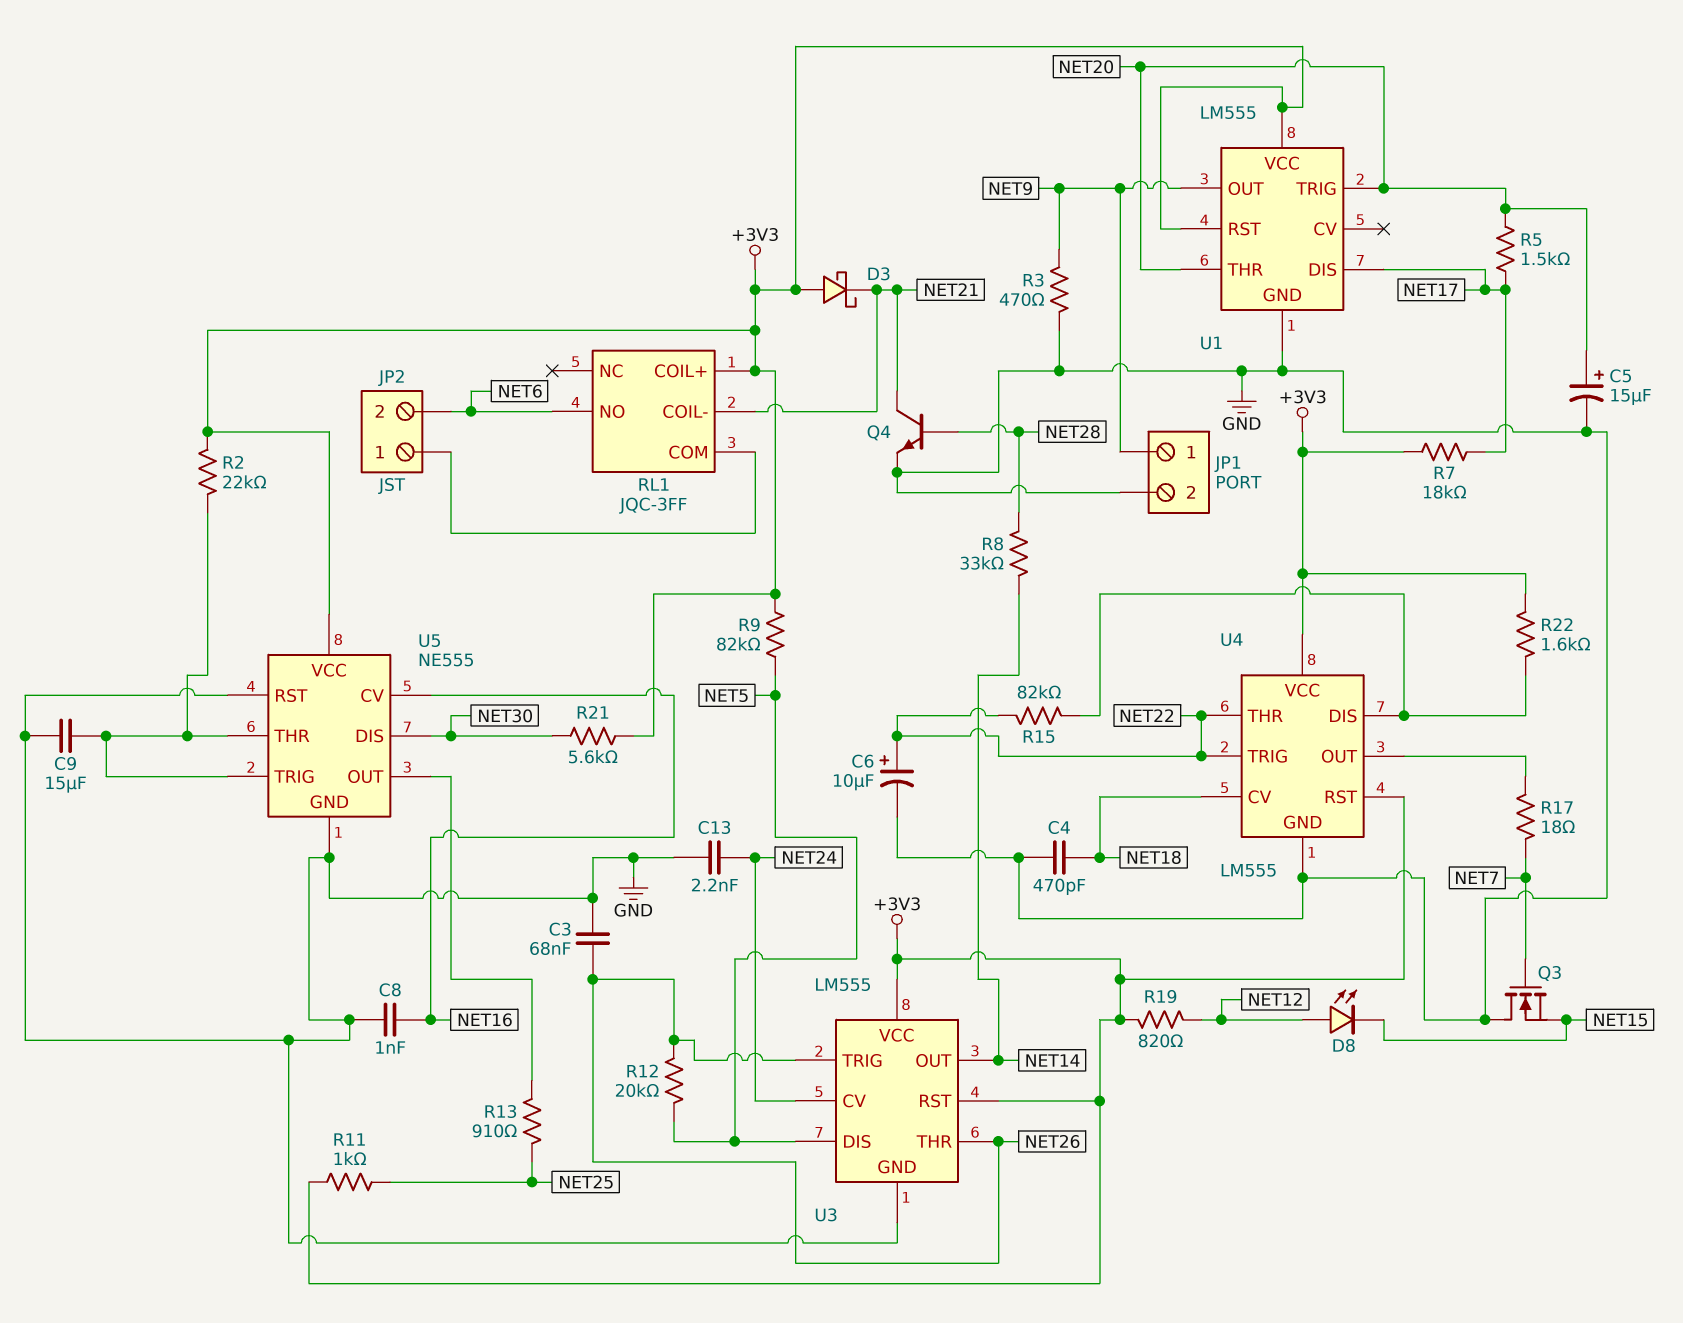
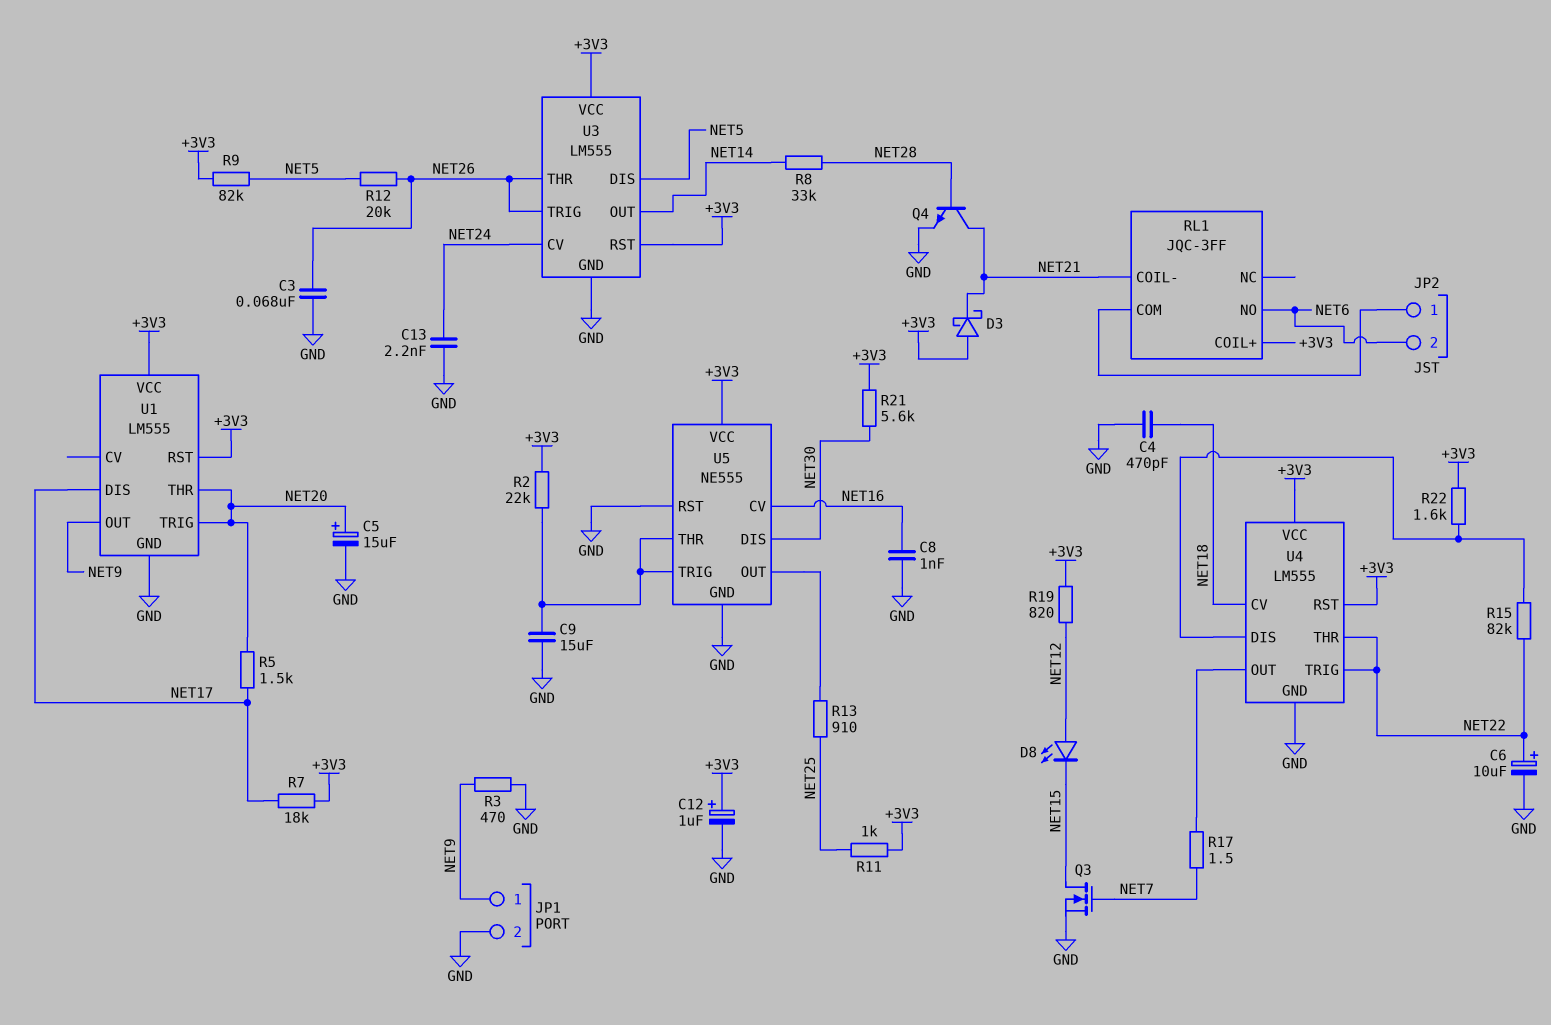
C12: none -> 1uF (plus +3V3, minus GND)
Q3: NMOS (G NET7, D GND, S NET15) -> NMOS (G NET7, D NET15, S GND)
R17: 18 (NET7, U4/OUT) -> 1.5 (NET7, U4/OUT)

